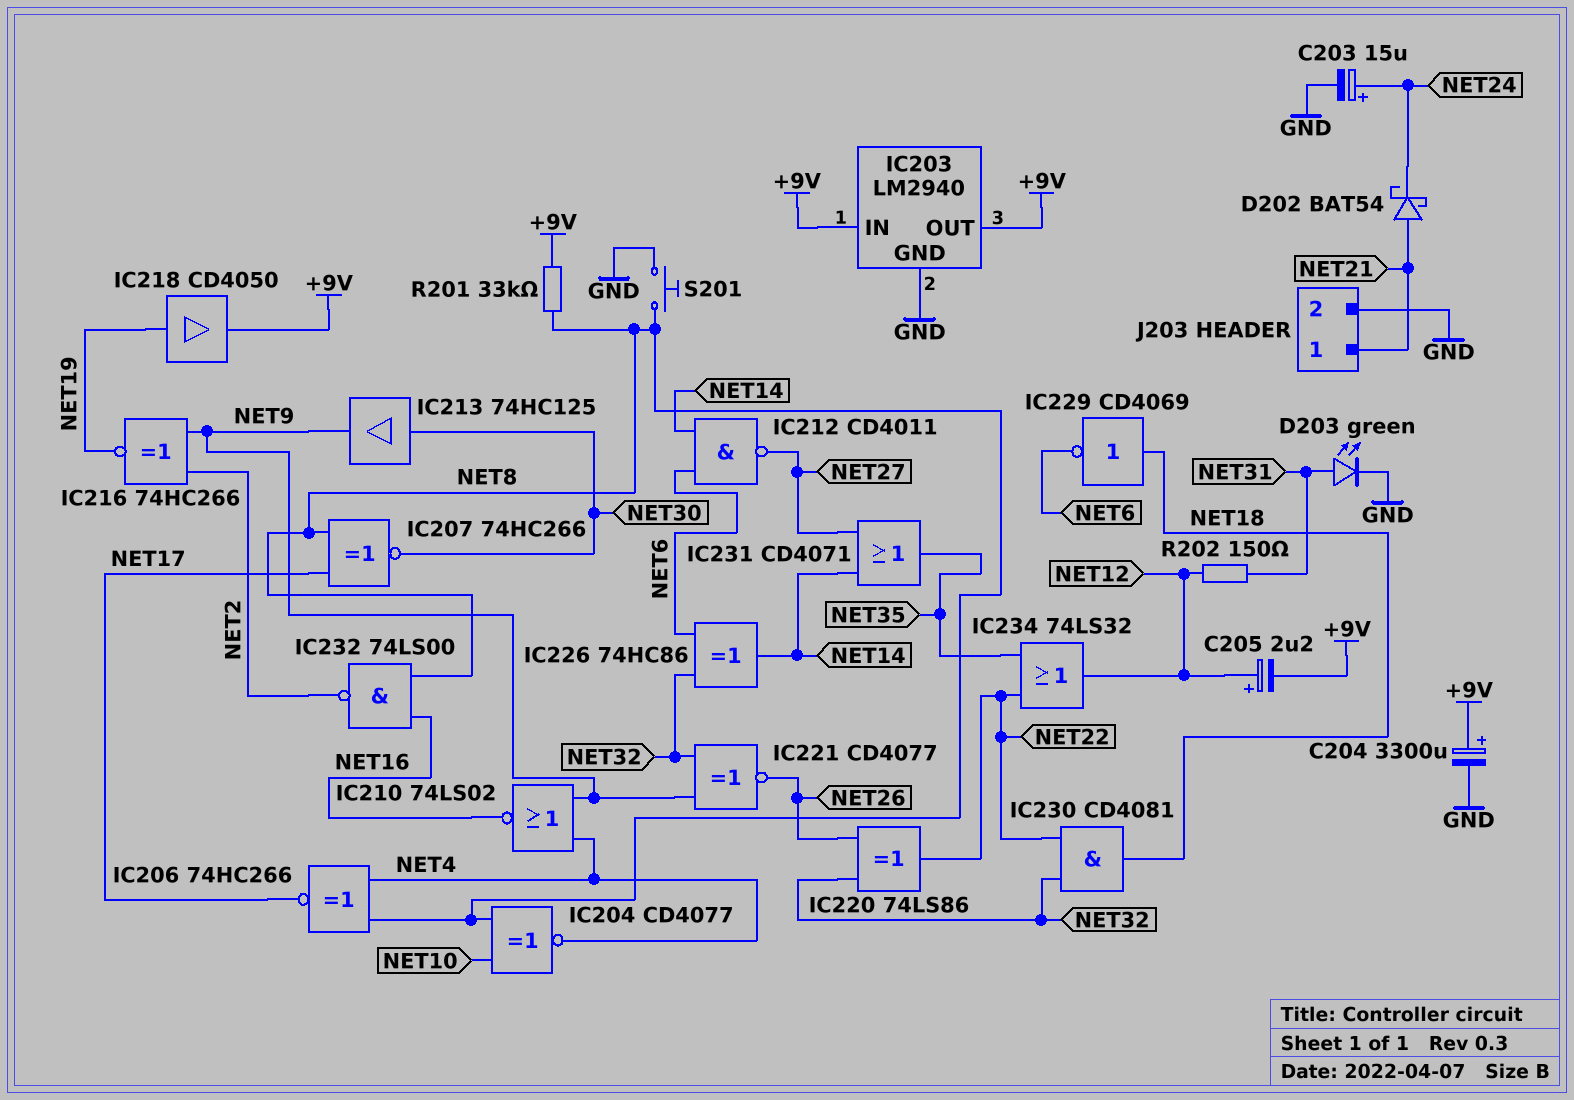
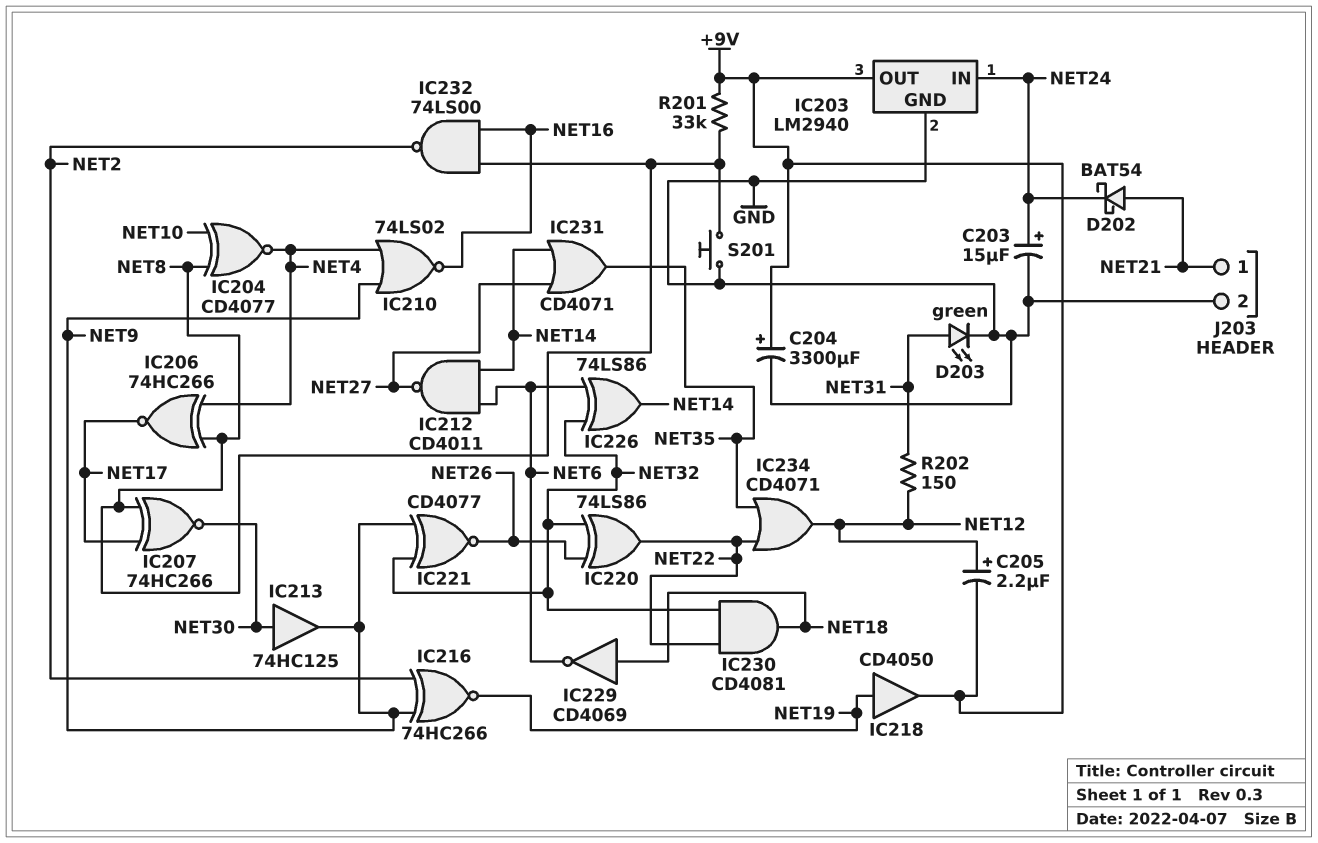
IC203 pin IN: +9V -> NET24
IC226: XOR 74HC86 (in NET6, in NET32, out NET14) -> XOR 74LS86 (in NET6, in NET32, out NET14)
IC234: OR 74LS32 (in NET22, in NET35, out NET12) -> OR CD4071 (in NET22, in NET35, out NET12)

